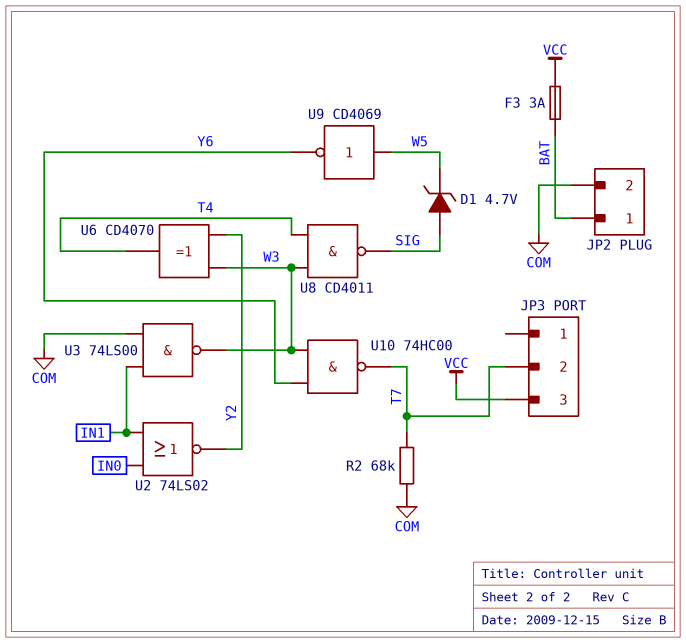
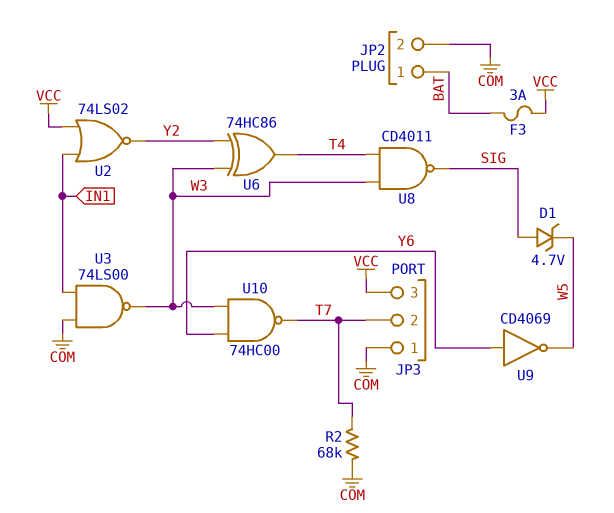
JP3 pin 1: none -> COM
U2: NOR 74LS02 (in IN0, in IN1, out Y2) -> NOR 74LS02 (in IN1, in VCC, out Y2)
U6: XOR CD4070 (in W3, in Y2, out T4) -> XOR 74HC86 (in W3, in Y2, out T4)
U9: NOT CD4069 (in W5, out Y6) -> NOT CD4069 (in Y6, out W5)

